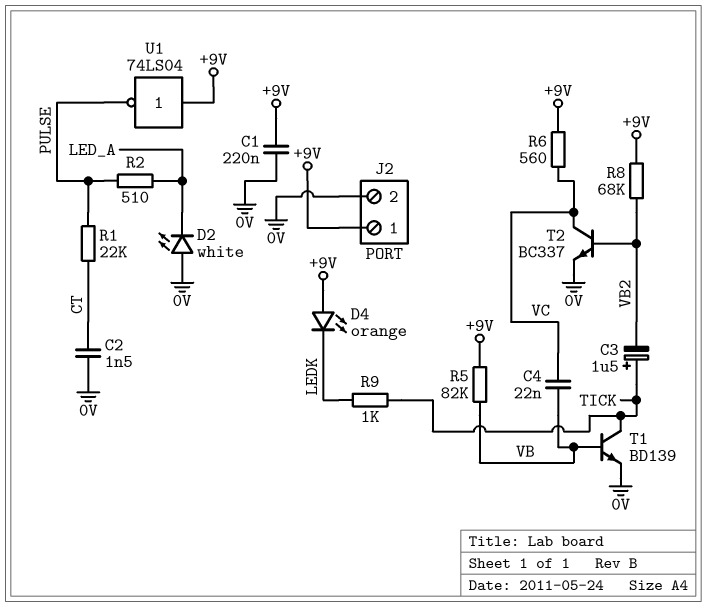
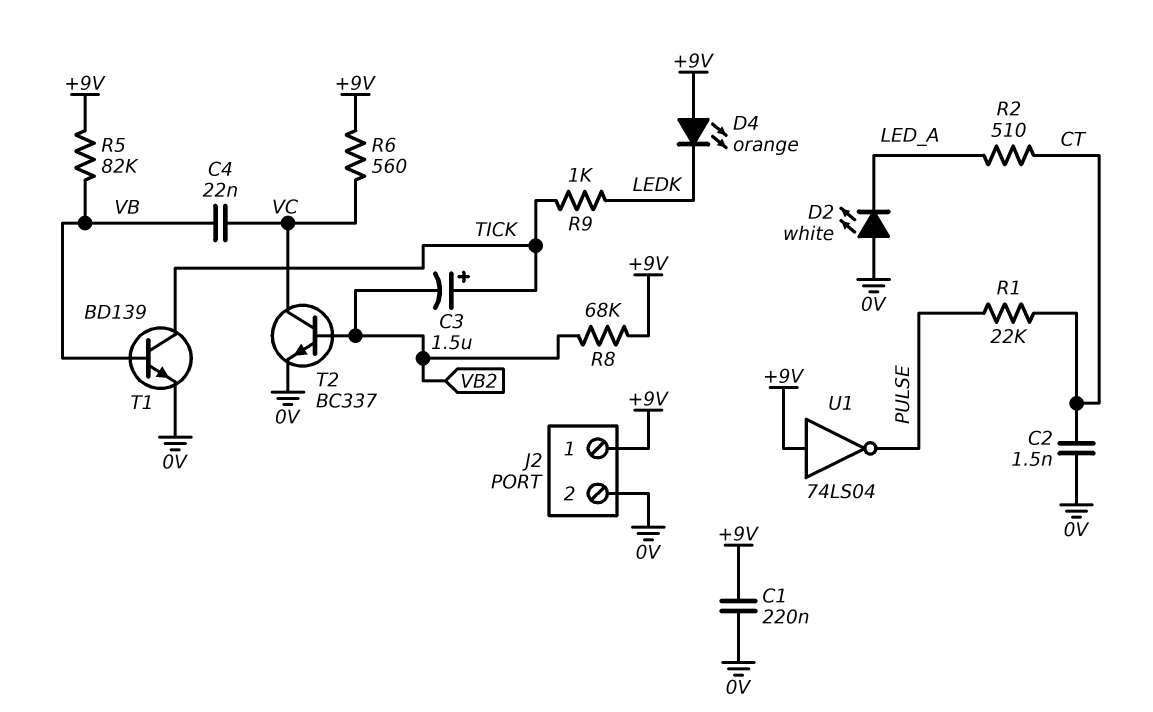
R2: 510 (LED_A, PULSE) -> 510 (CT, LED_A)

